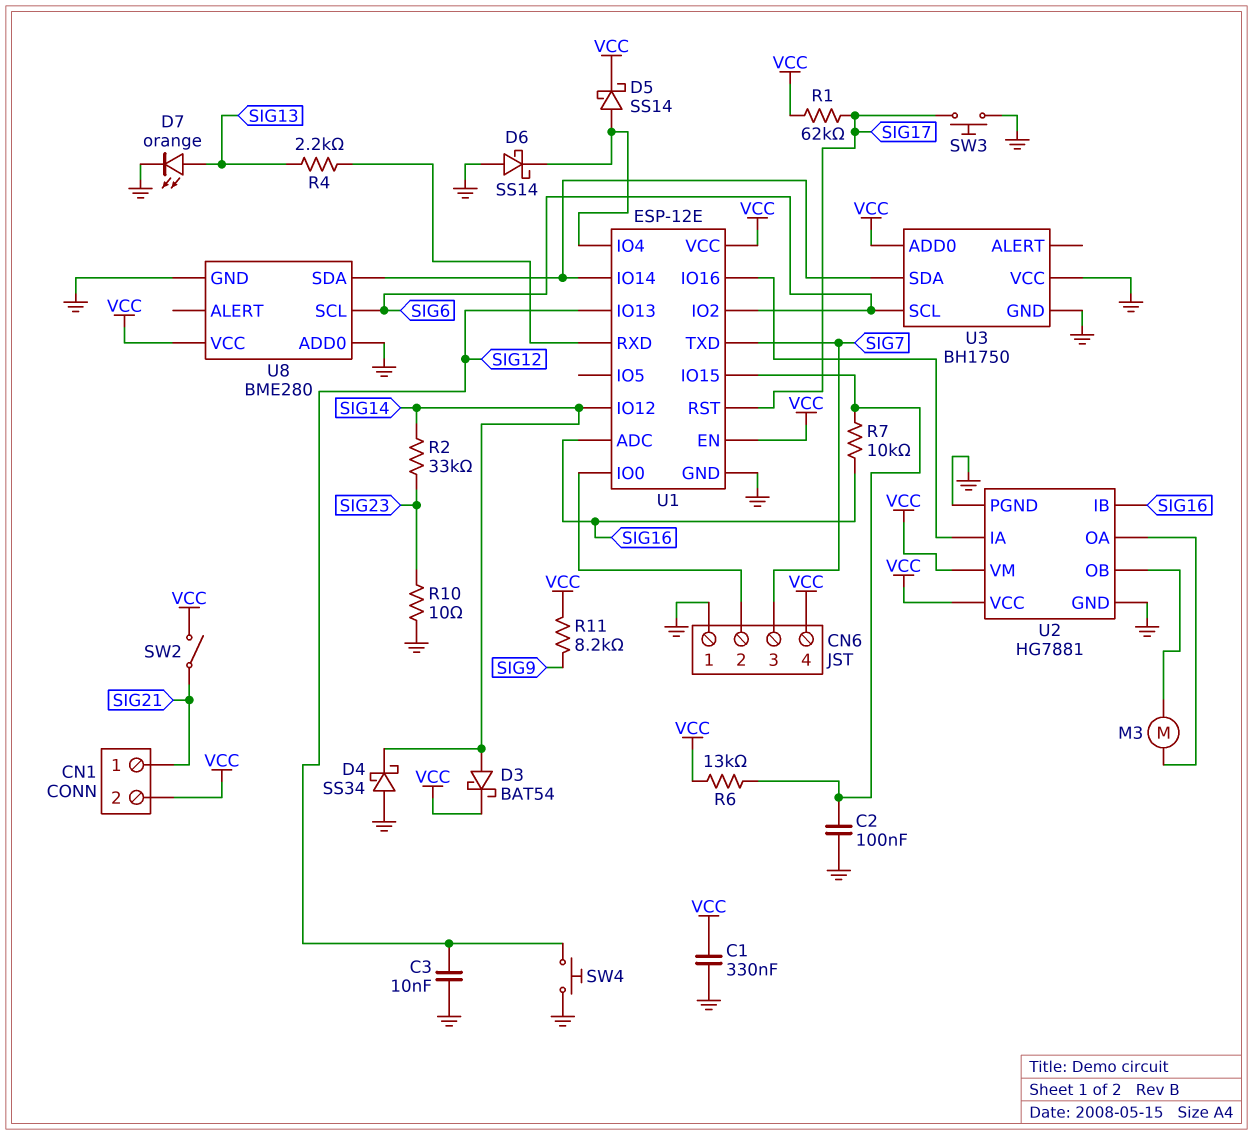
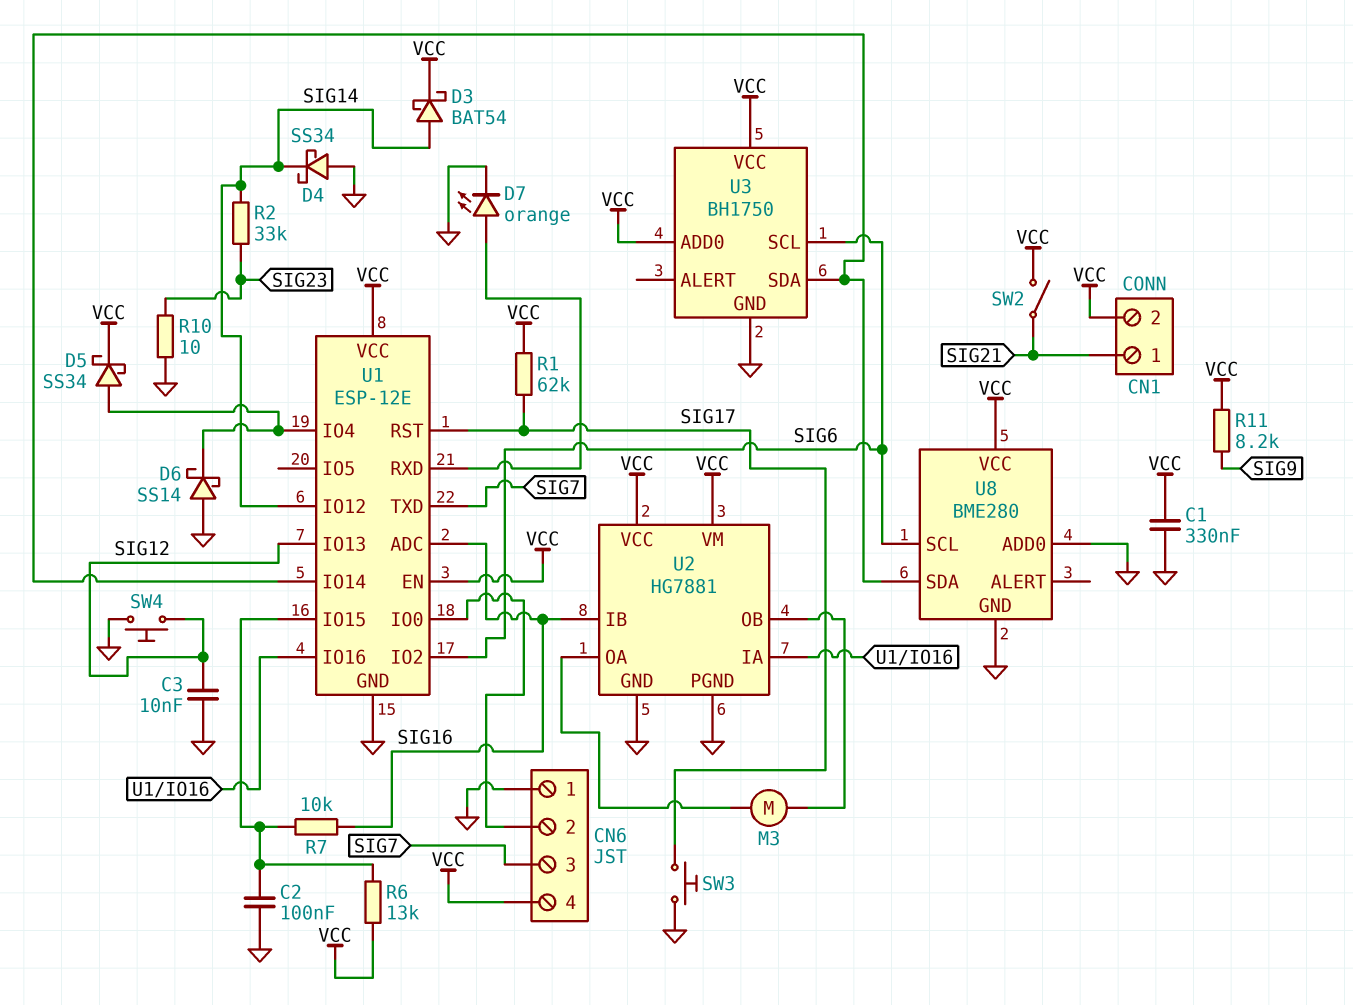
D5: schottky SS14 (A U1/IO4, K VCC) -> schottky SS34 (A U1/IO4, K VCC)
D7: LED orange (A SIG13, K GND) -> LED orange (A U1/RXD, K GND)
R4: 2.2k (SIG13, U1/RXD) -> none
U3 pin VCC: GND -> VCC

